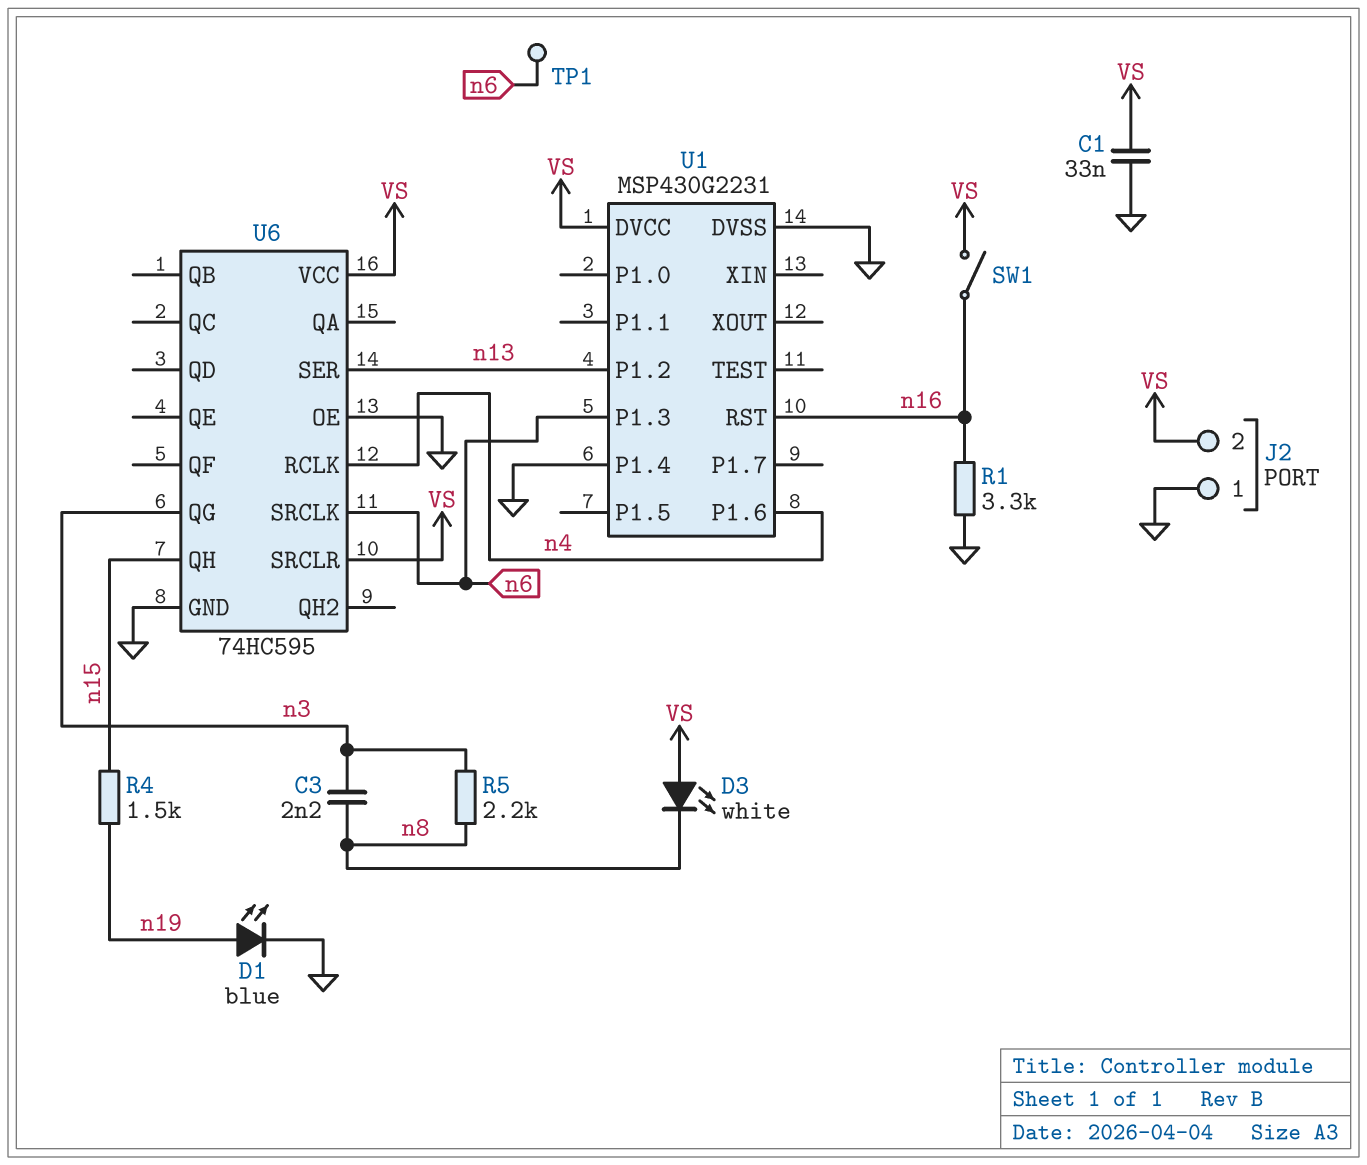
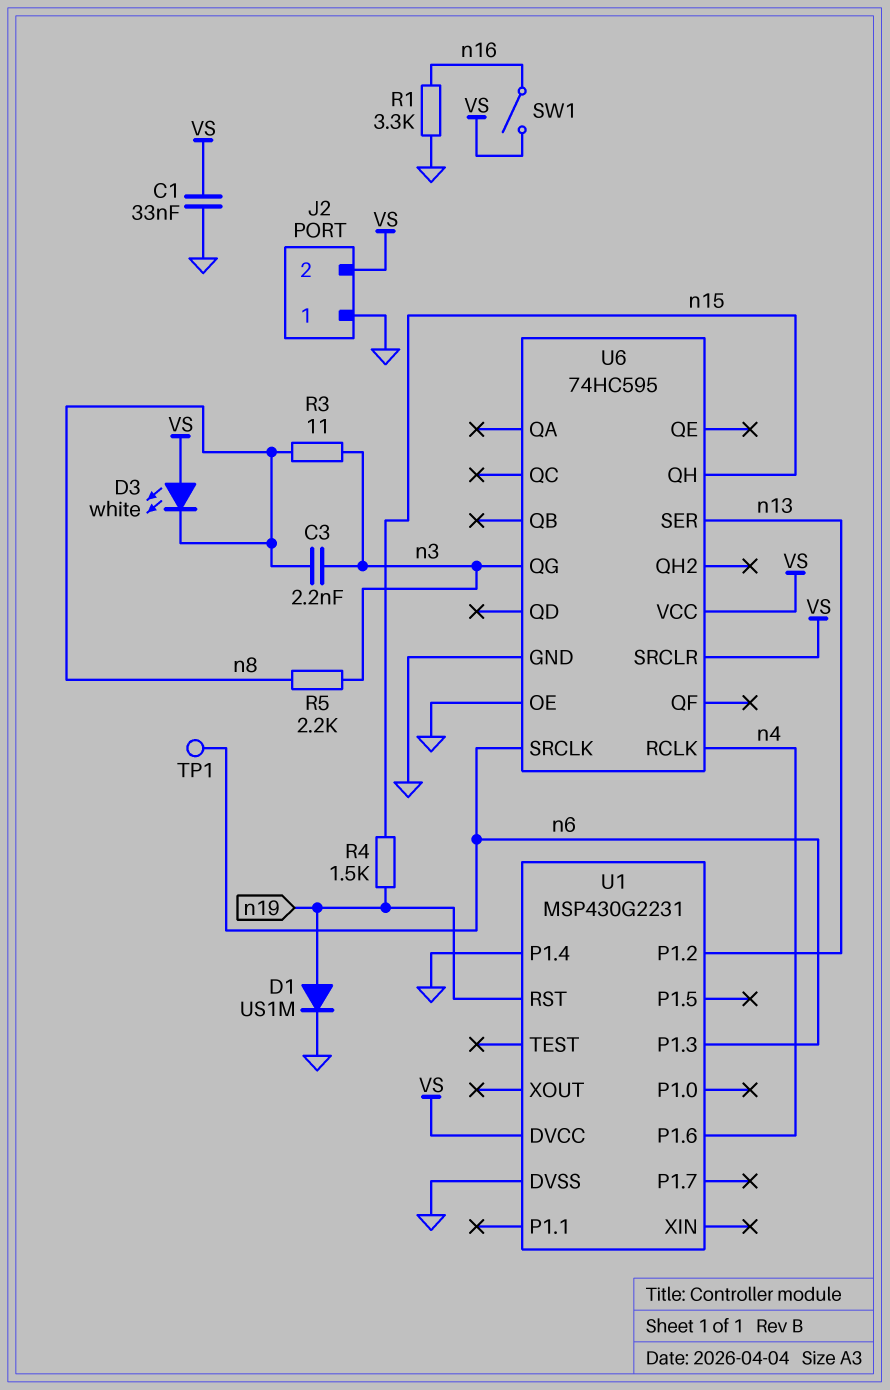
D1: LED blue (A n19, K GND) -> diode US1M (A n19, K GND)
R3: none -> 11 (n3, n8)
U1 pin RST: n16 -> n19

